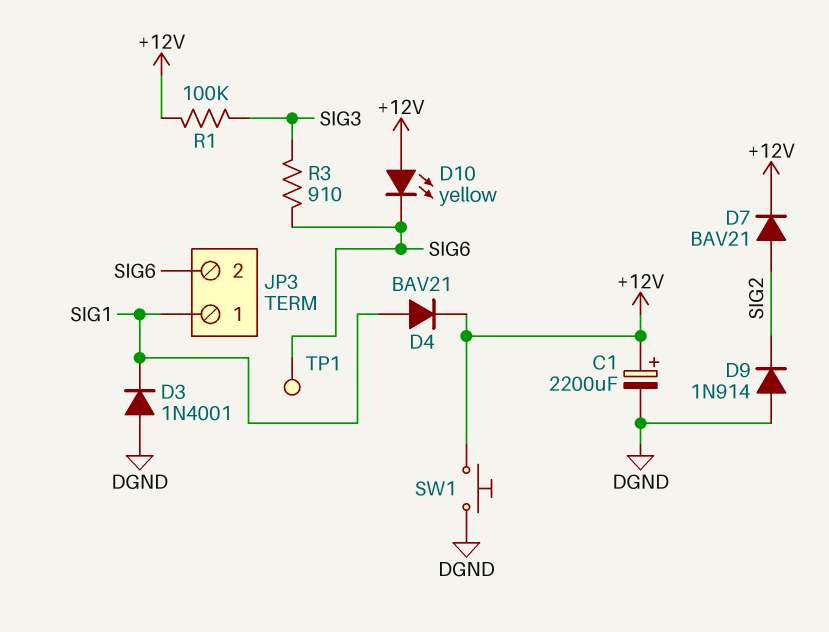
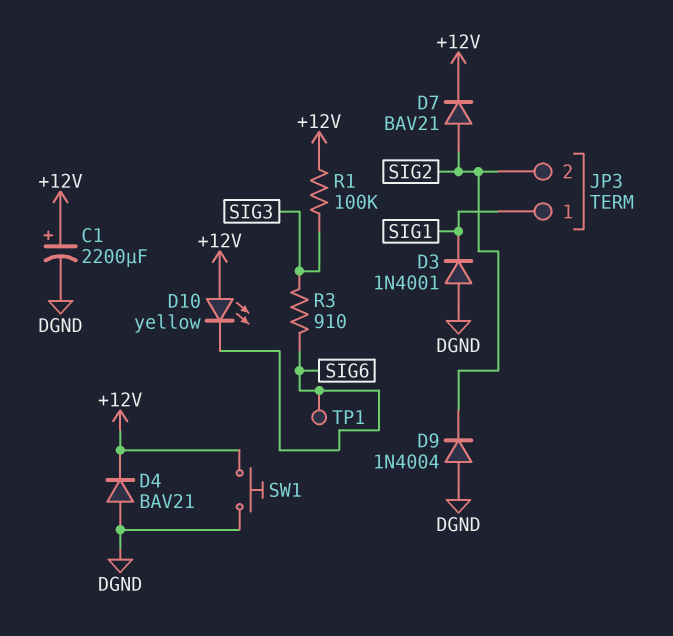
D4: diode BAV21 (A SIG1, K +12V) -> diode BAV21 (A DGND, K +12V)
D9: diode 1N914 (A DGND, K SIG2) -> diode 1N4004 (A DGND, K SIG2)
JP3 pin 2: SIG6 -> SIG2

